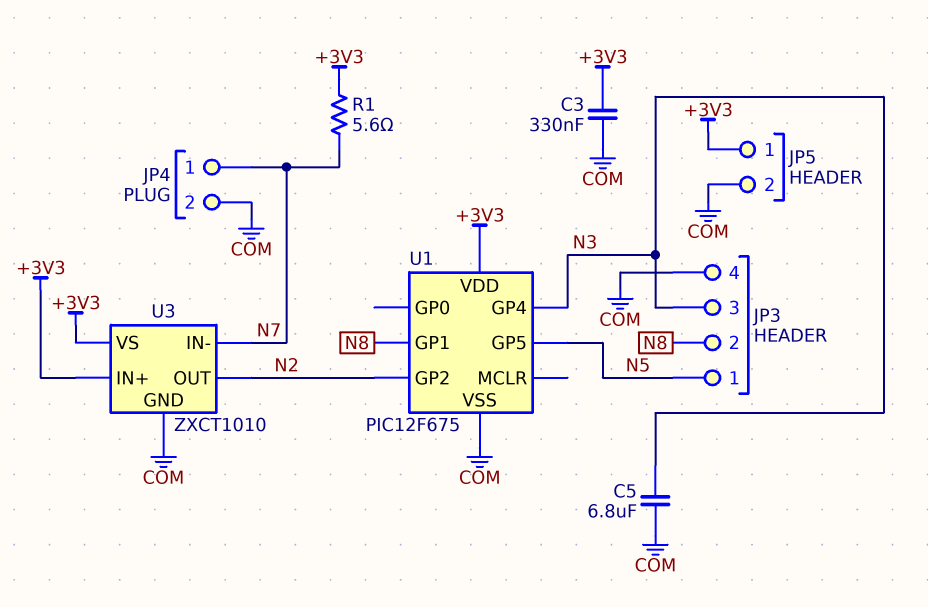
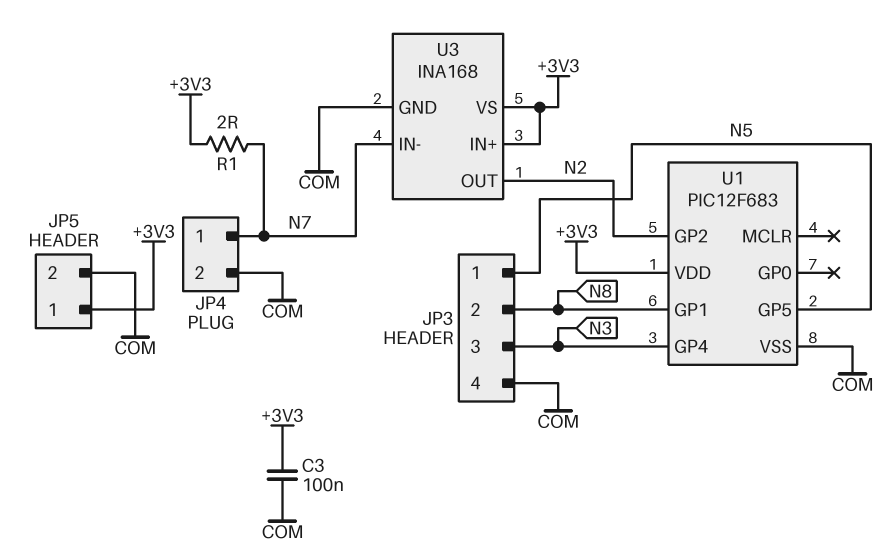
C3: 330nF (+3V3, COM) -> 100nF (+3V3, COM)
C5: 6.8uF (COM, N3) -> none
R1: 5.6 (+3V3, N7) -> 2 (+3V3, N7)
U1: PIC12F675 -> PIC12F683
U3: ZXCT1010 -> INA168

